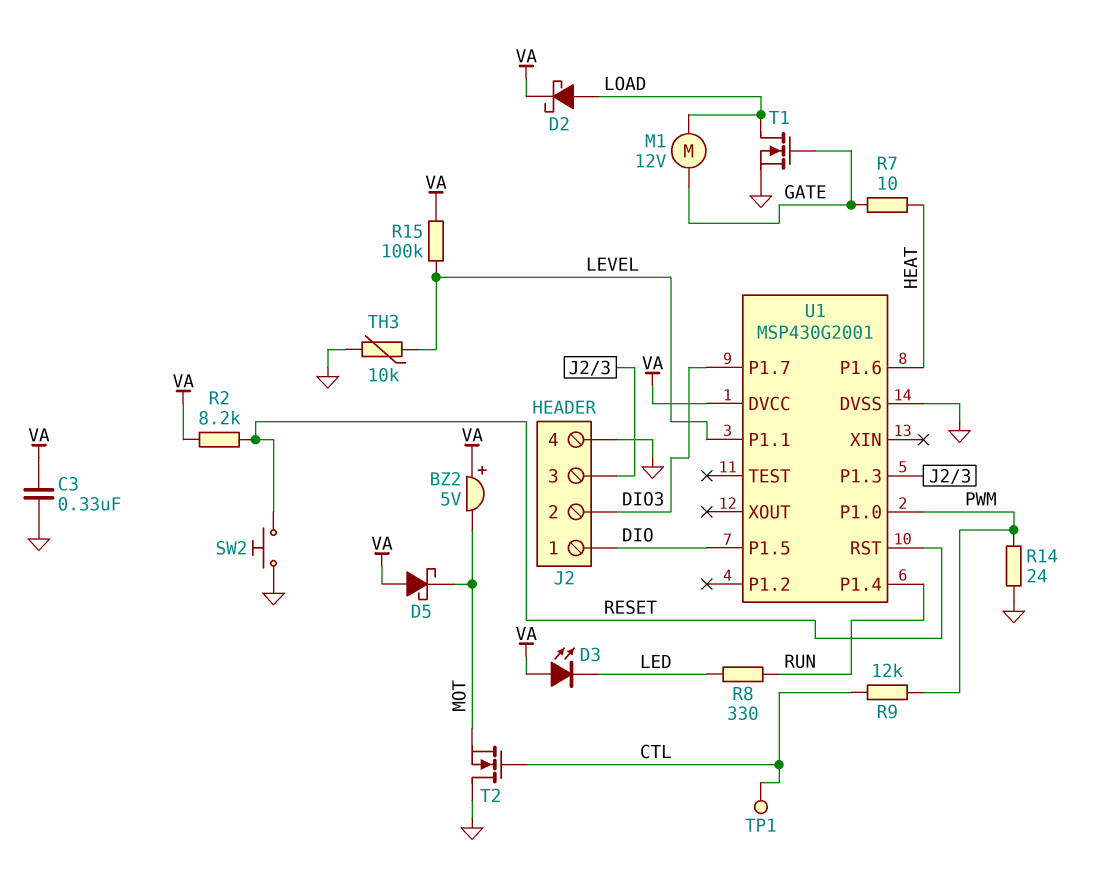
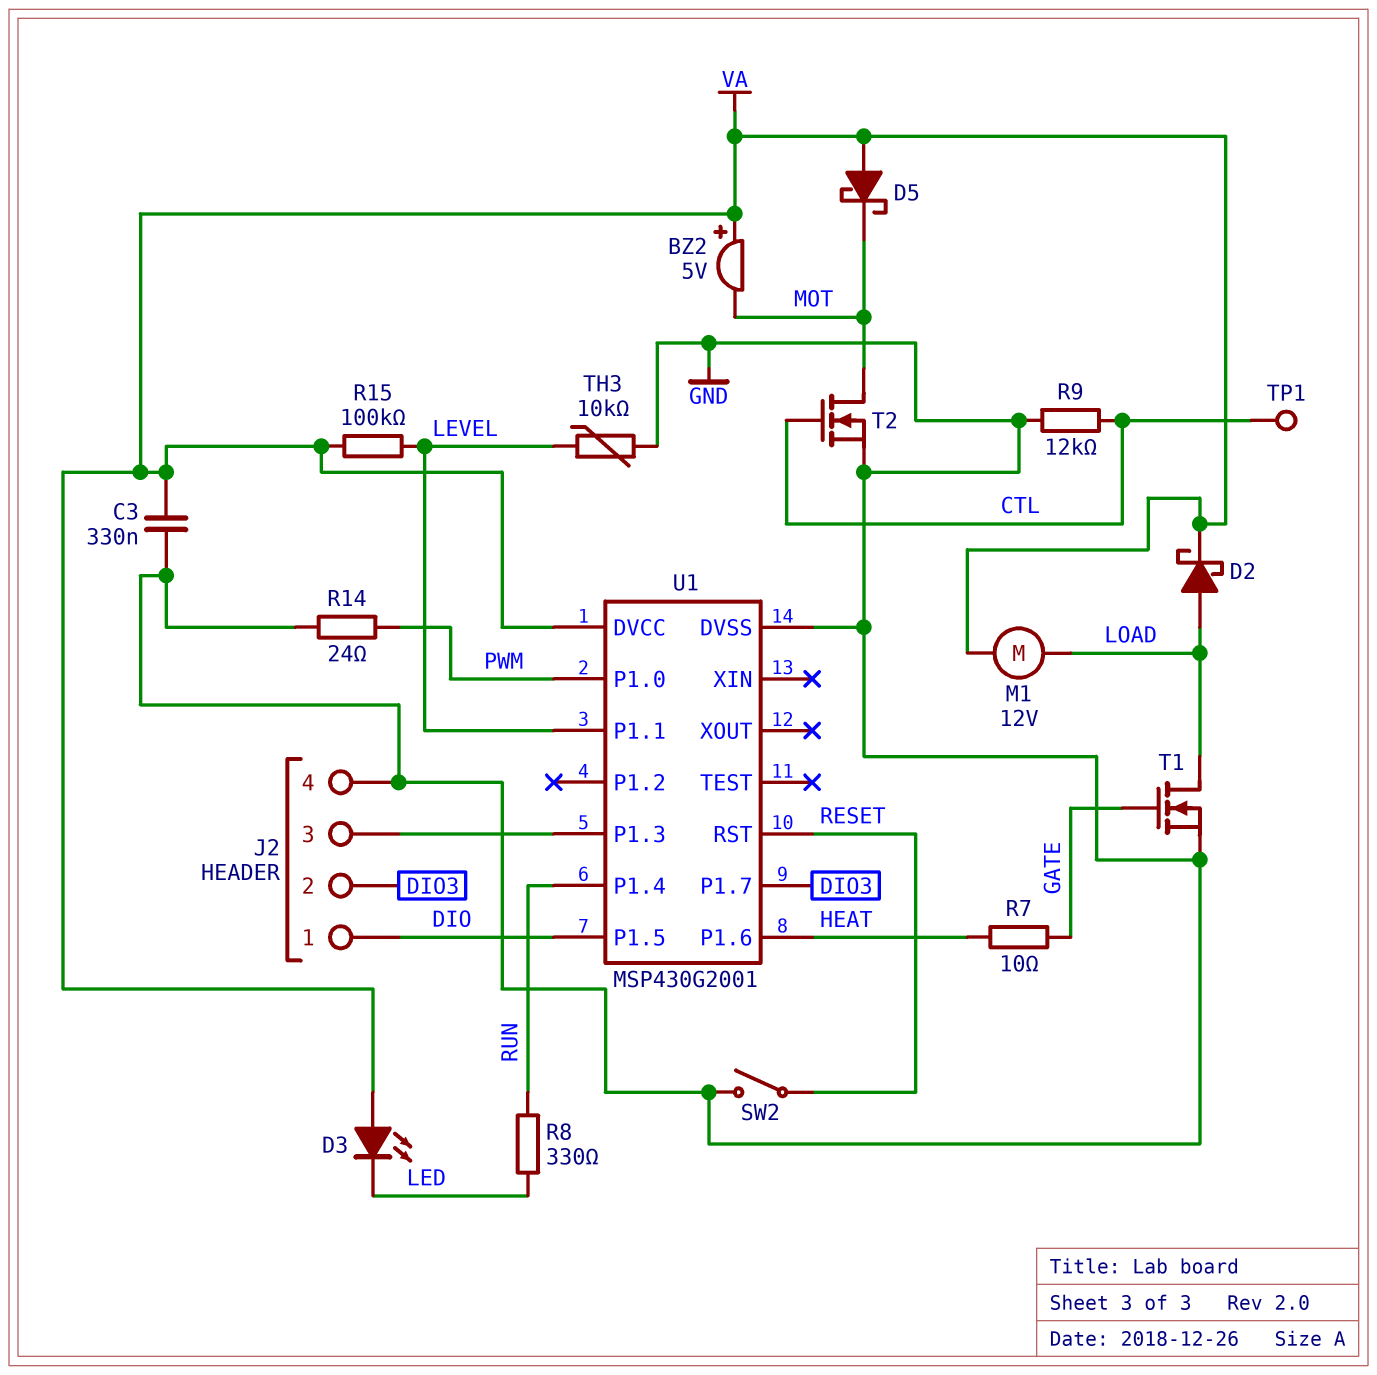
M1: motor 12V (GATE, LOAD) -> motor 12V (LOAD, VA)
R2: 8.2k (RESET, VA) -> none
R9: 12k (CTL, PWM) -> 12k (CTL, GND)
SW2: button (GND, RESET) -> switch (GND, RESET)
T2: NMOS (G CTL, D GND, S MOT) -> NMOS (G CTL, D MOT, S GND)

